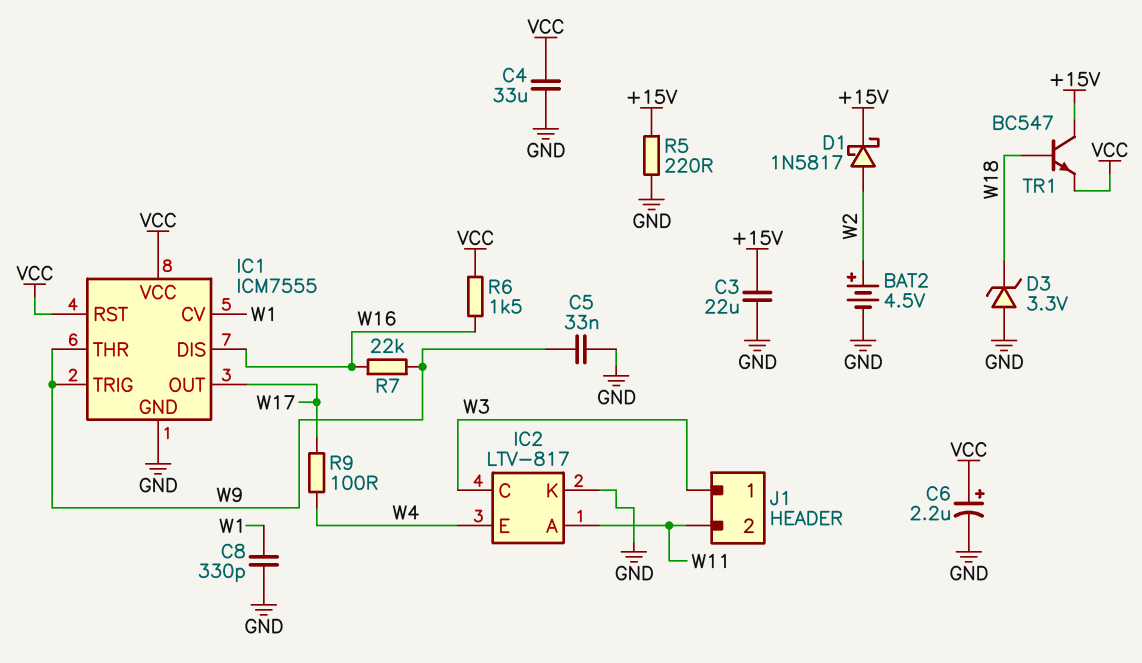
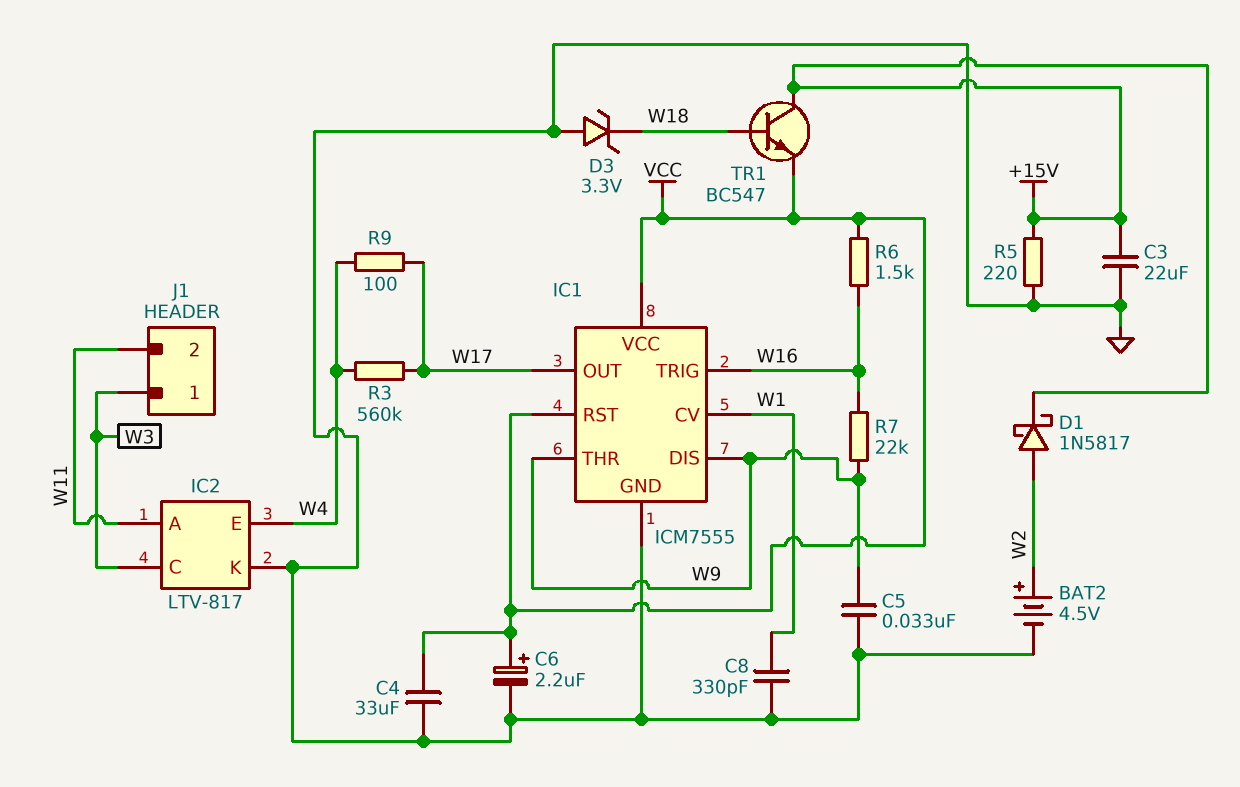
IC1 pin DIS: W16 -> W9
IC1 pin TRIG: W9 -> W16
R3: none -> 560k (W4, W17)

